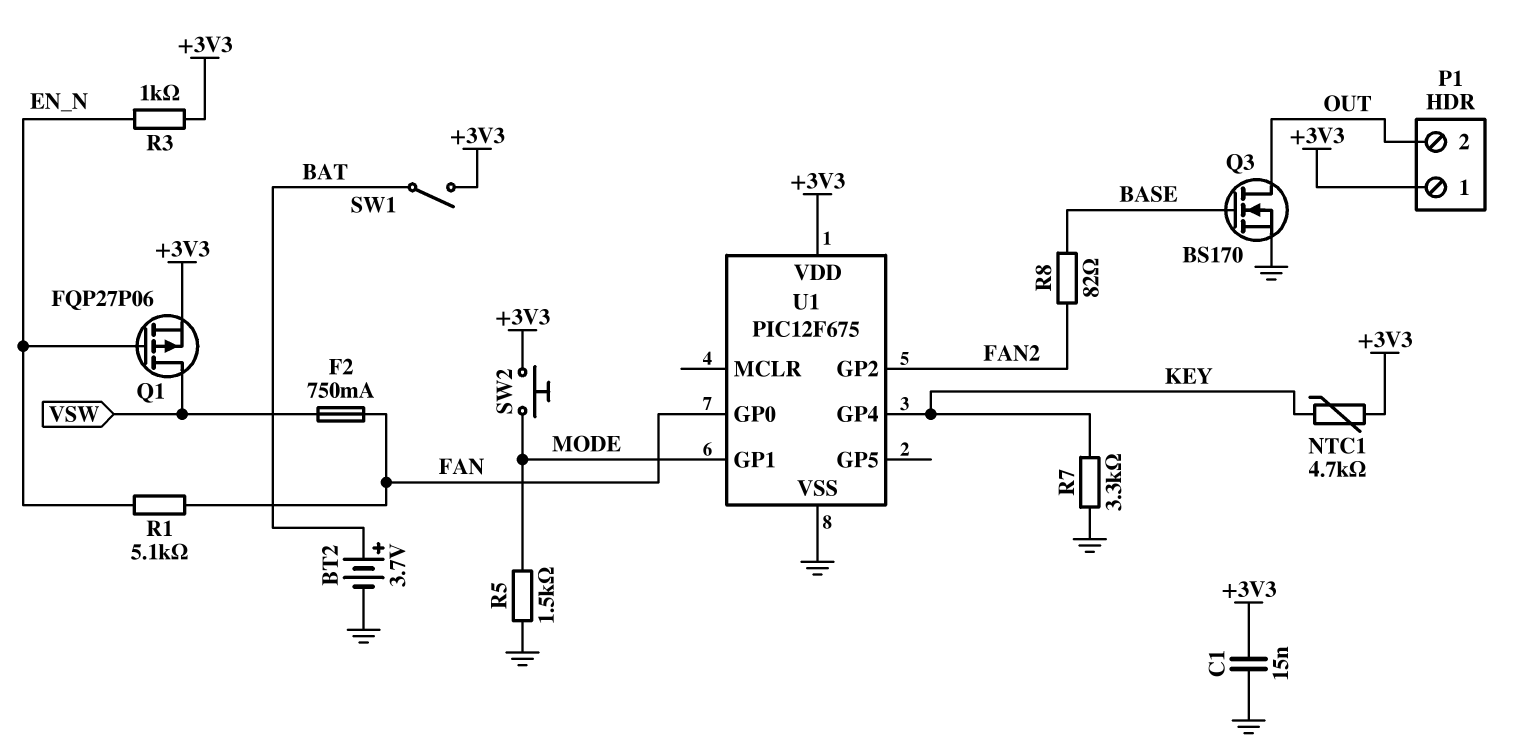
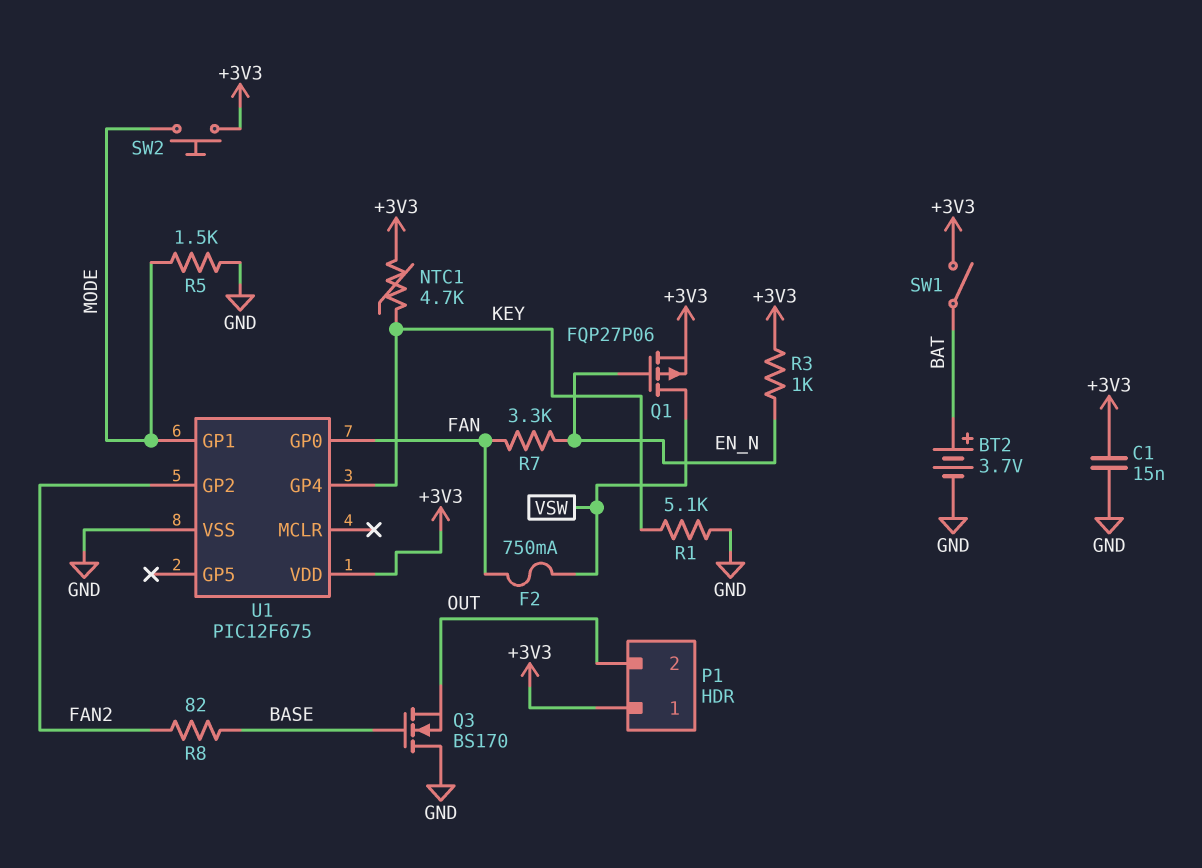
Q3: NMOS BS170 (G BASE, D OUT, S GND) -> NMOS BS170 (G BASE, D GND, S OUT)
R1: 5.1k (EN_N, FAN) -> 5.1k (GND, KEY)
R7: 3.3k (GND, KEY) -> 3.3k (EN_N, FAN)

